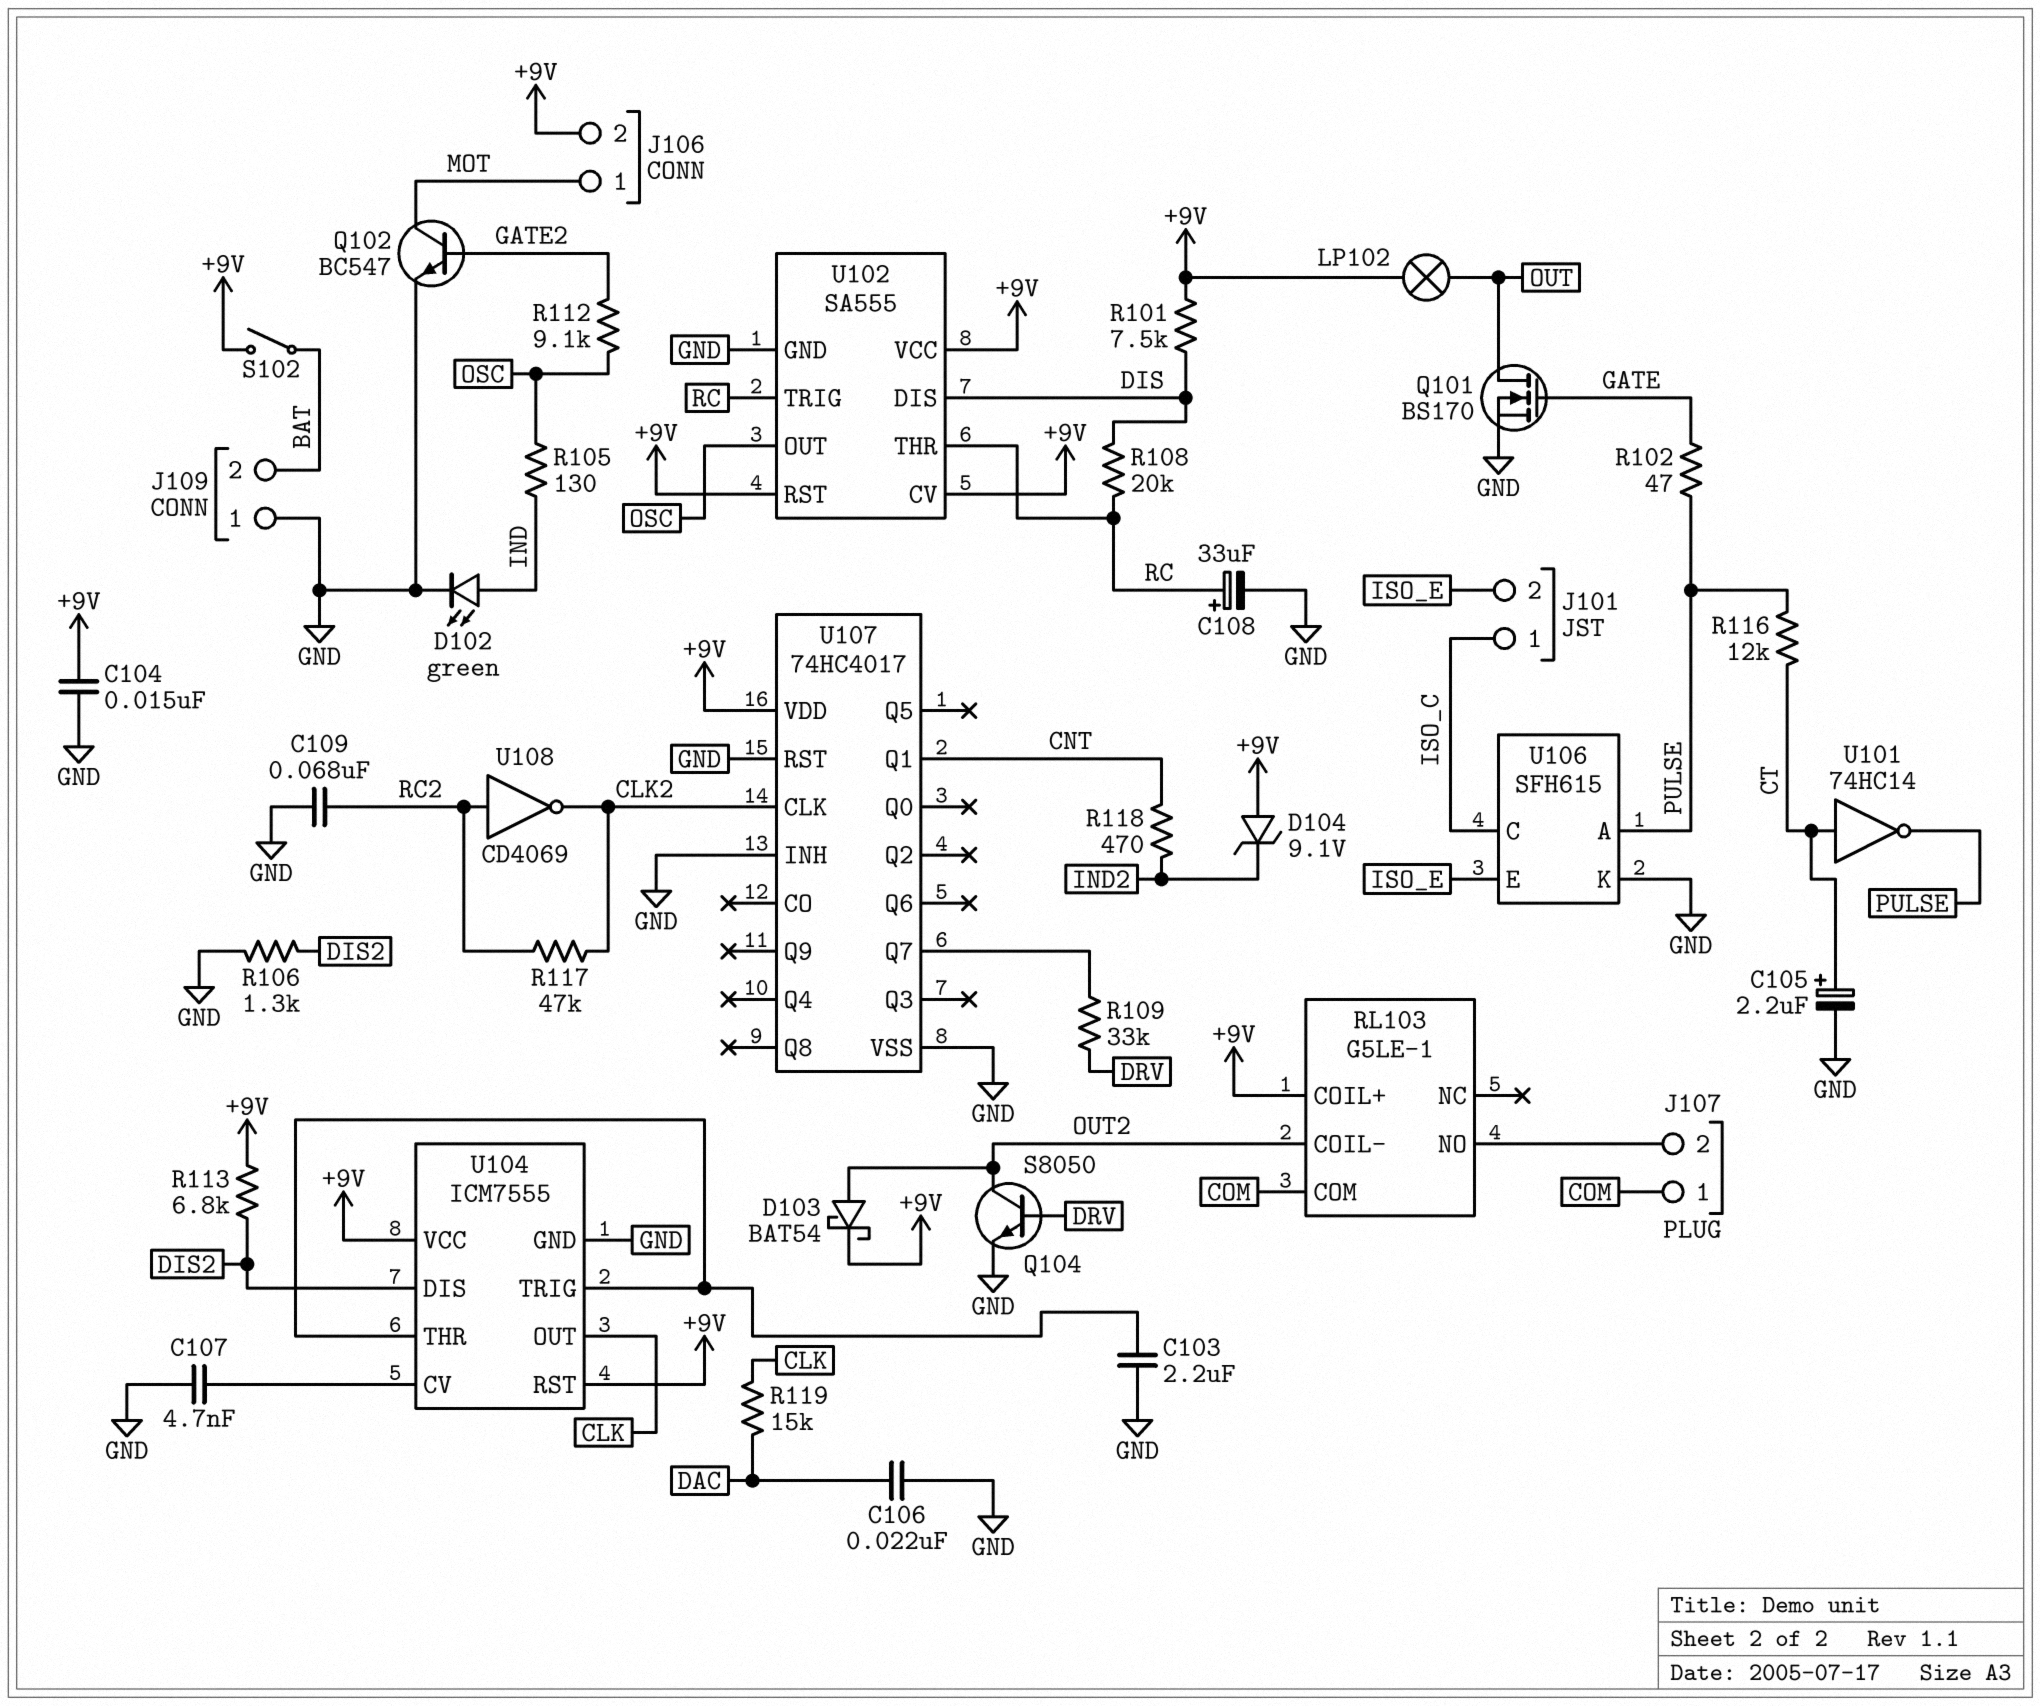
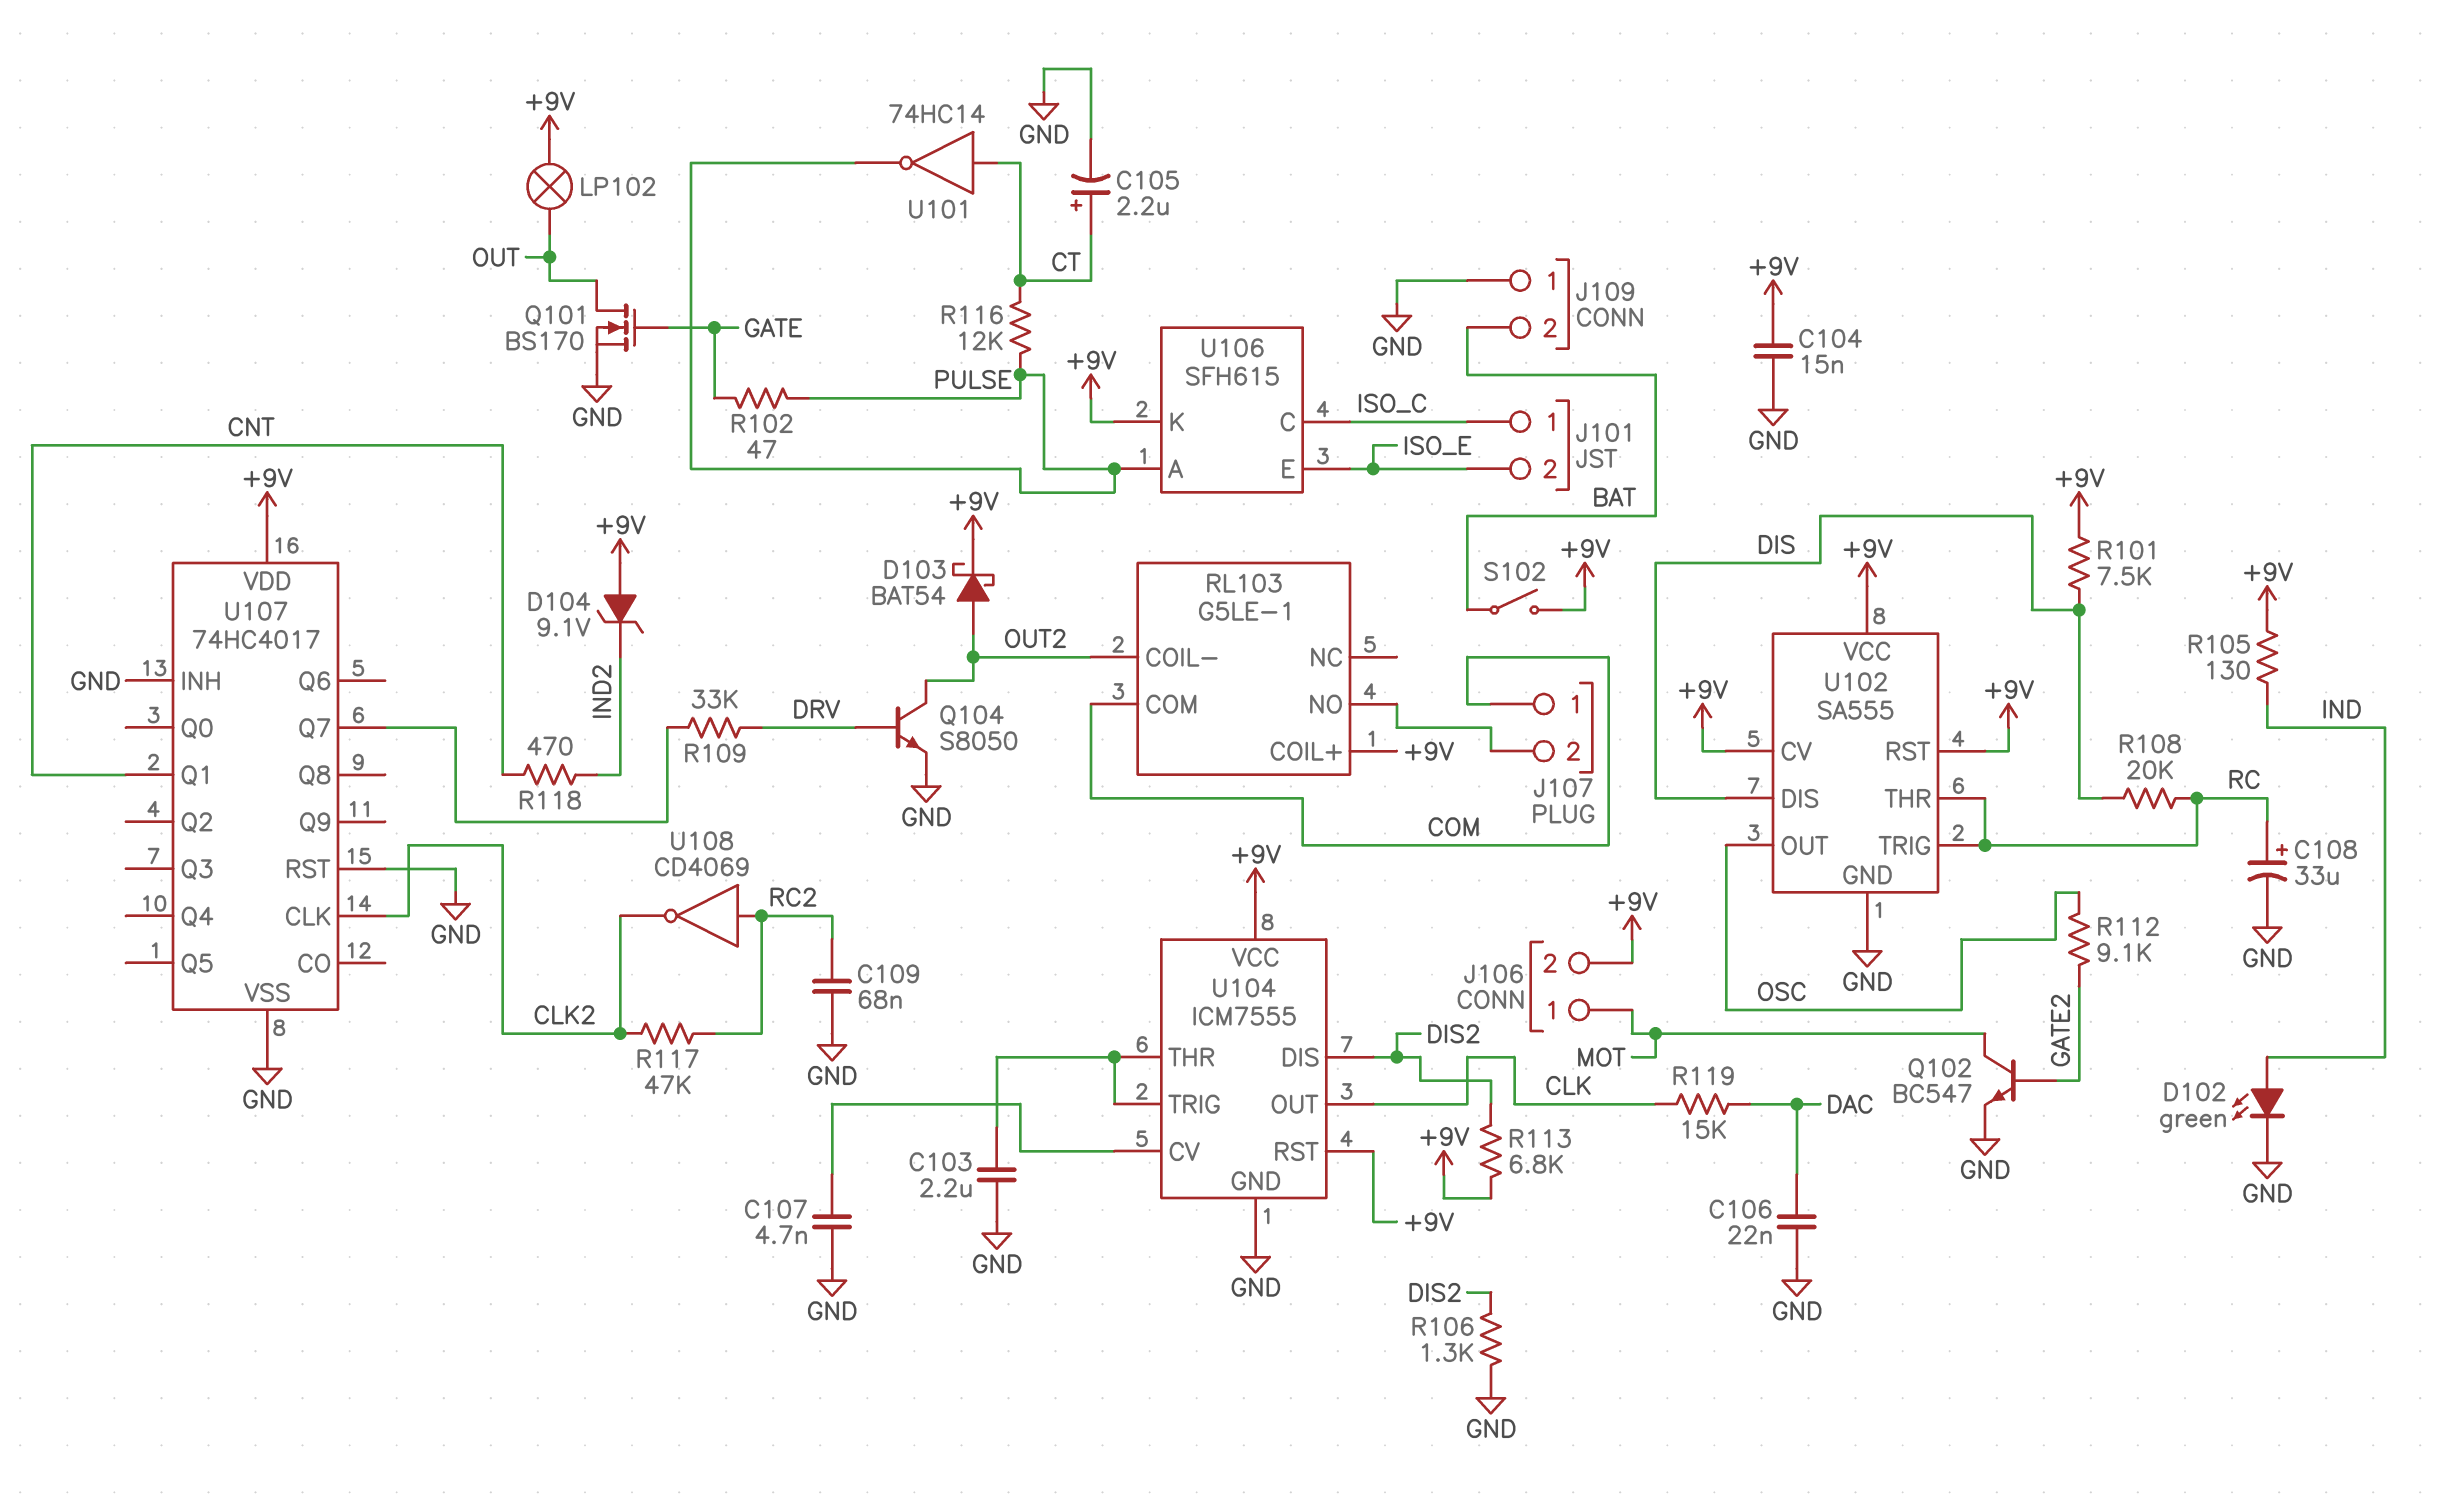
R105: 130 (IND, OSC) -> 130 (+9V, IND)
U106 pin K: GND -> +9V

